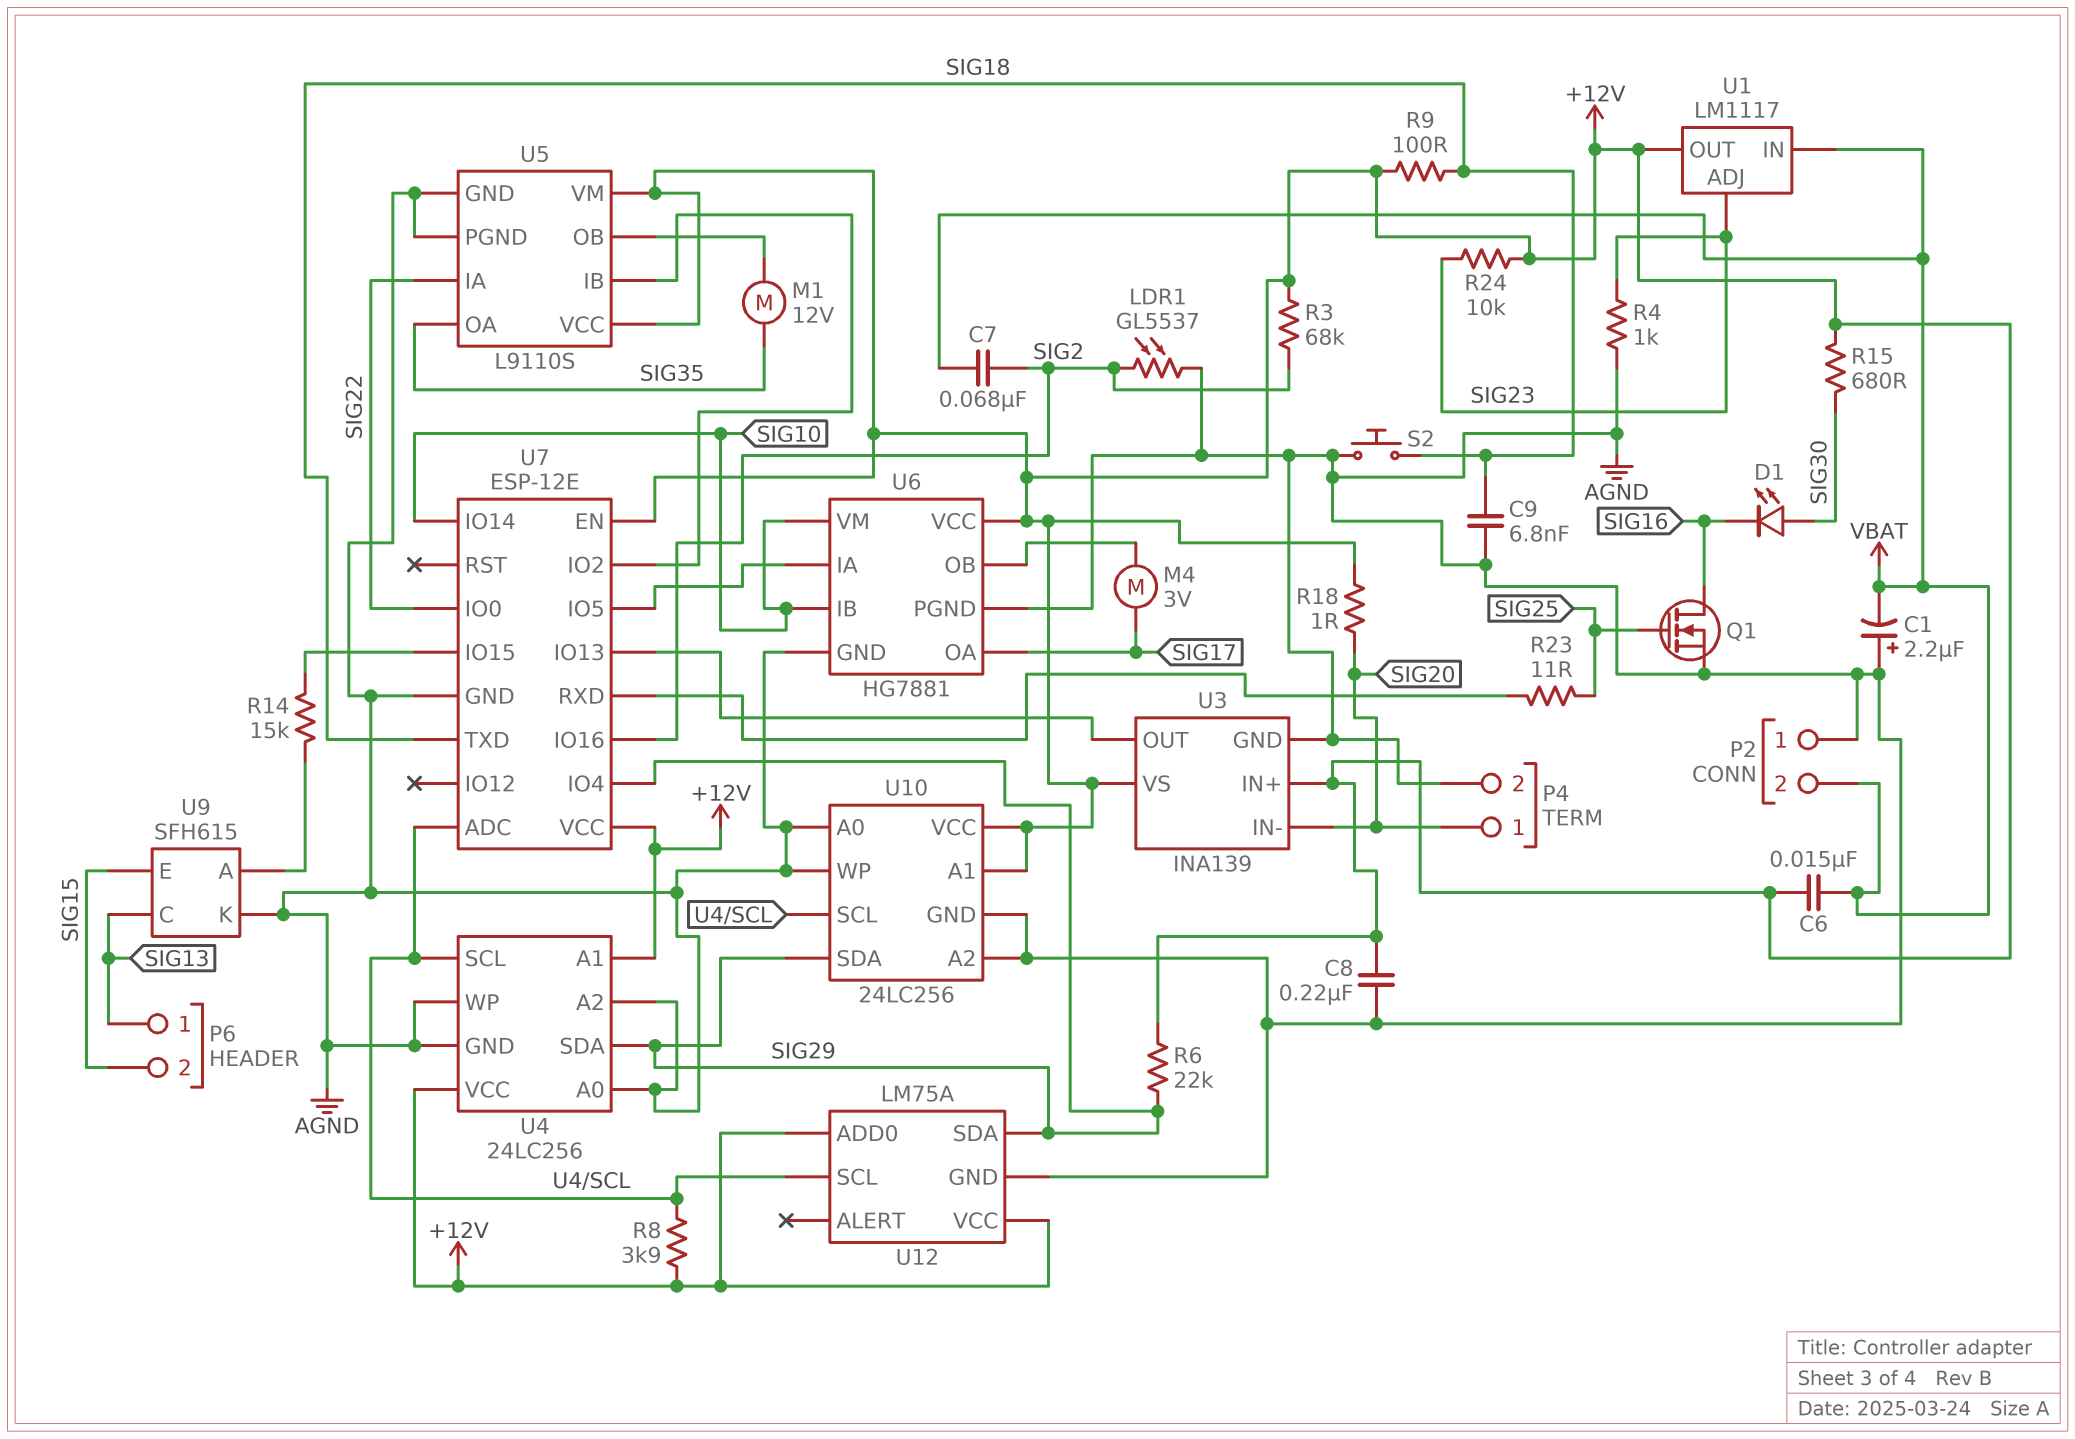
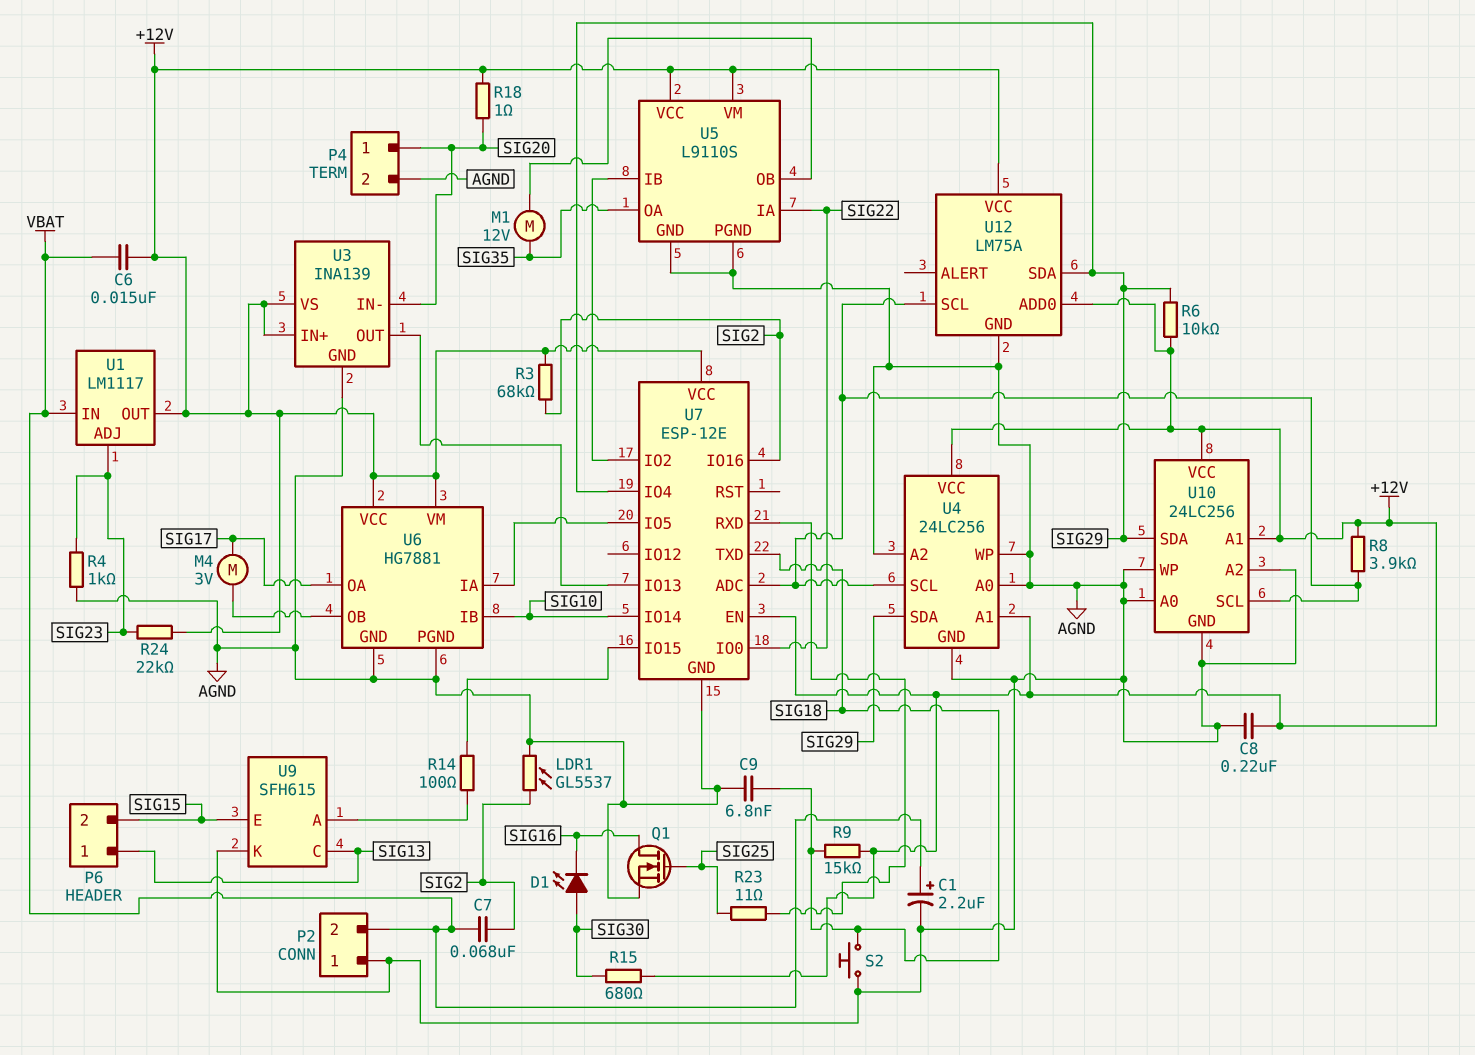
C1: 2.2uF (plus AGND, minus VBAT) -> 2.2uF (plus VBAT, minus AGND)
R6: 22k (+12V, SIG29) -> 10k (+12V, SIG29)
R9: 100 (+12V, SIG18) -> 15k (+12V, SIG18)
R14: 15k (U7/IO15, U9/A) -> 100 (U7/IO15, U9/A)
R24: 10k (+12V, SIG23) -> 22k (+12V, SIG23)
U6 pin VM: SIG10 -> +12V

